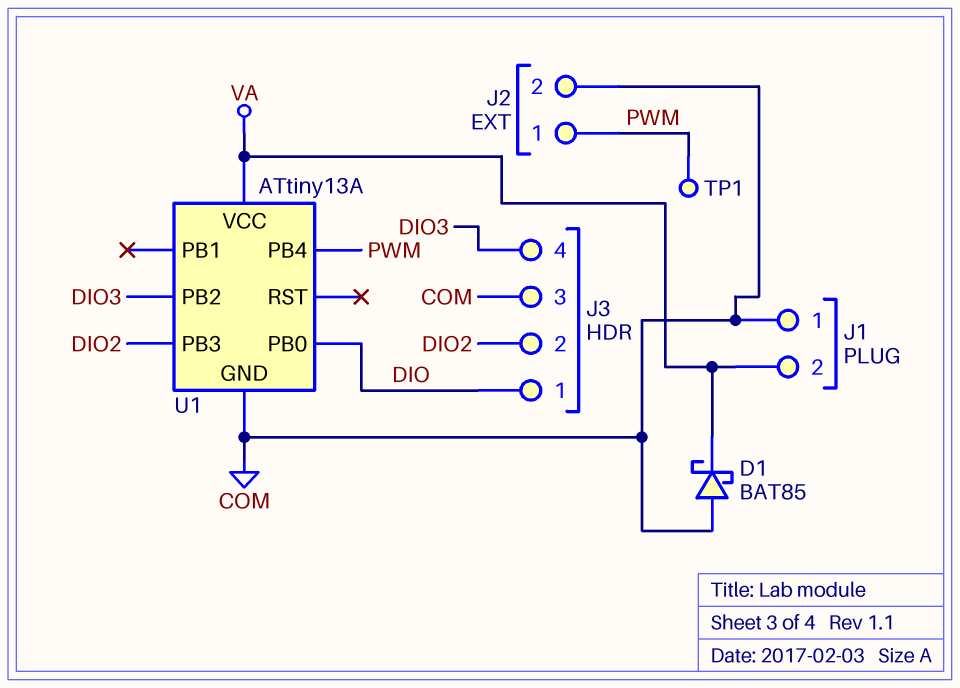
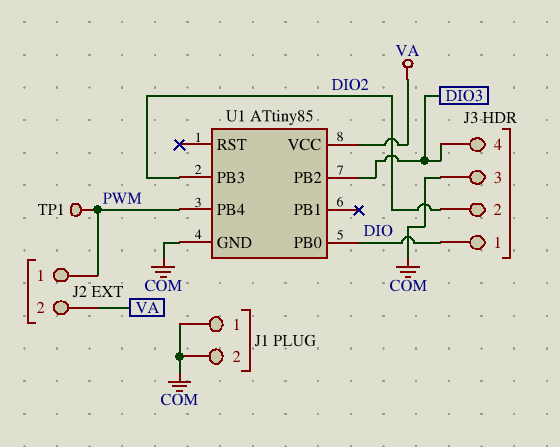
D1: schottky BAT85 (A COM, K VA) -> none
J1 pin 2: VA -> COM
J2 pin 2: COM -> VA
U1: ATtiny13A -> ATtiny85

